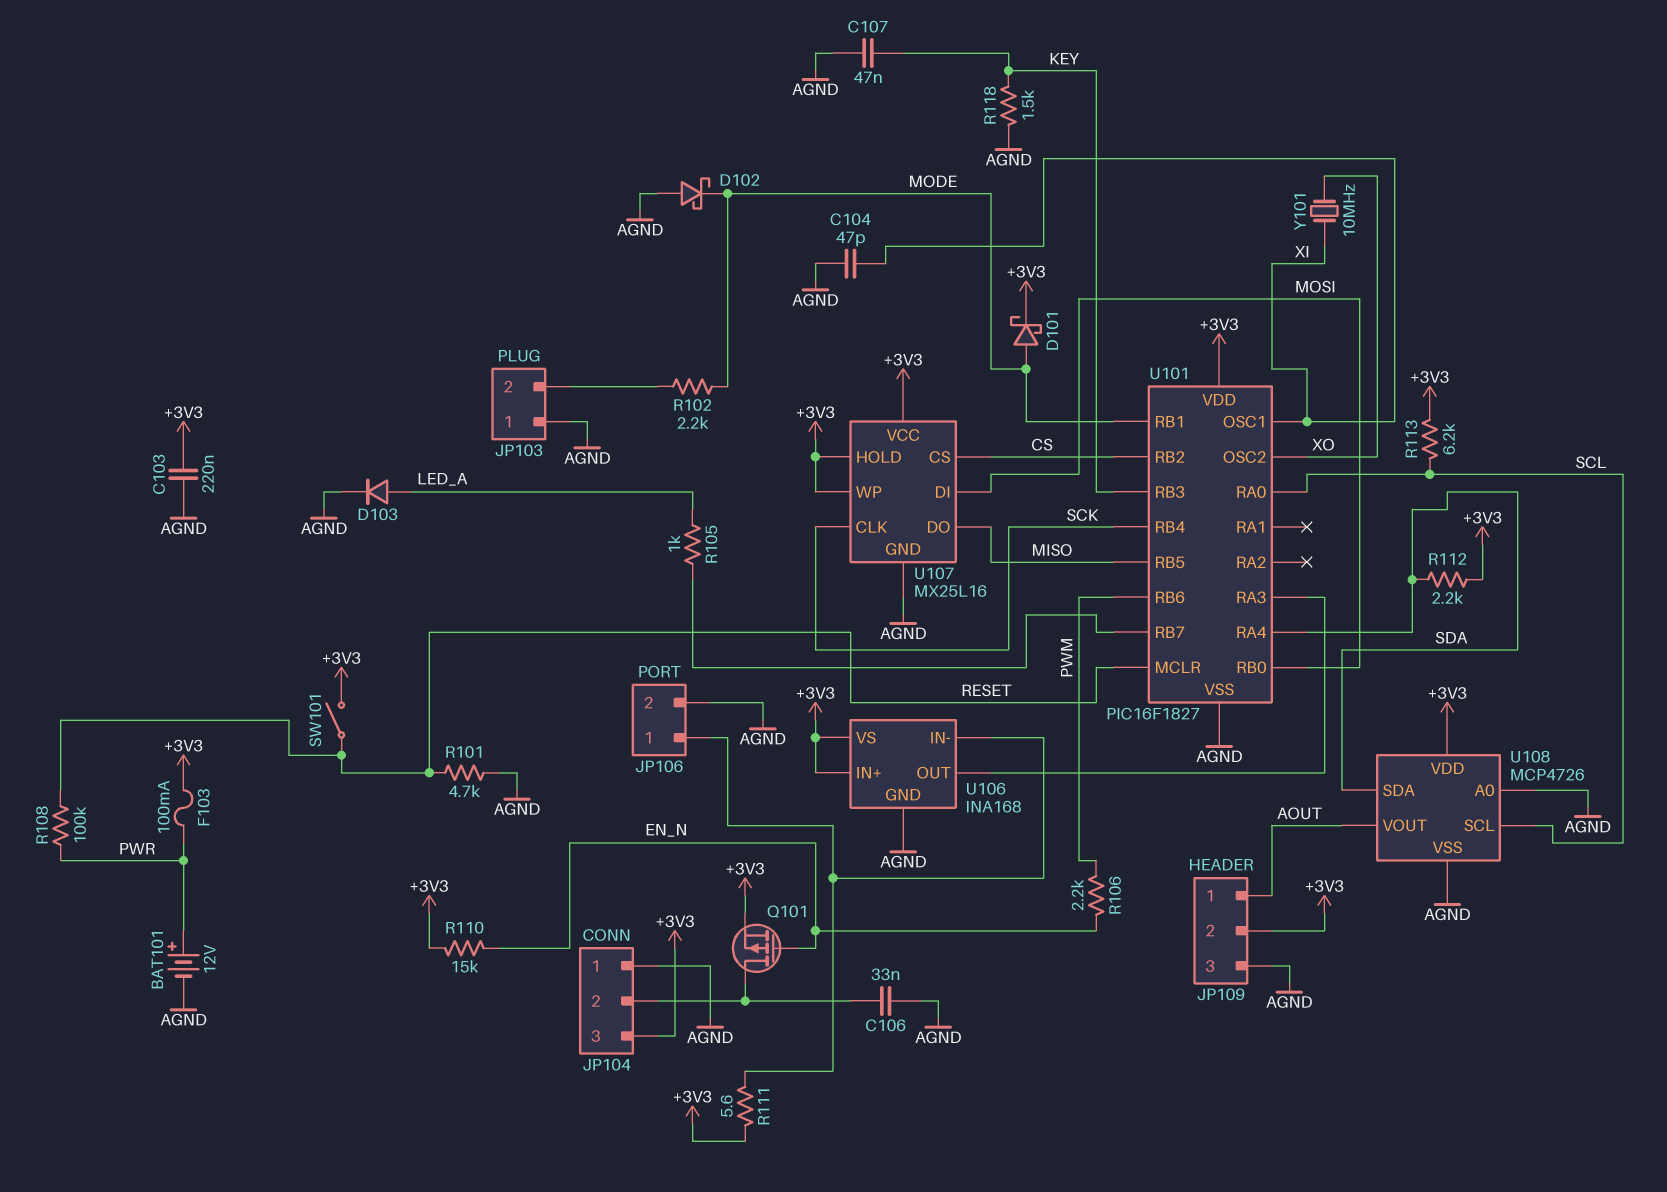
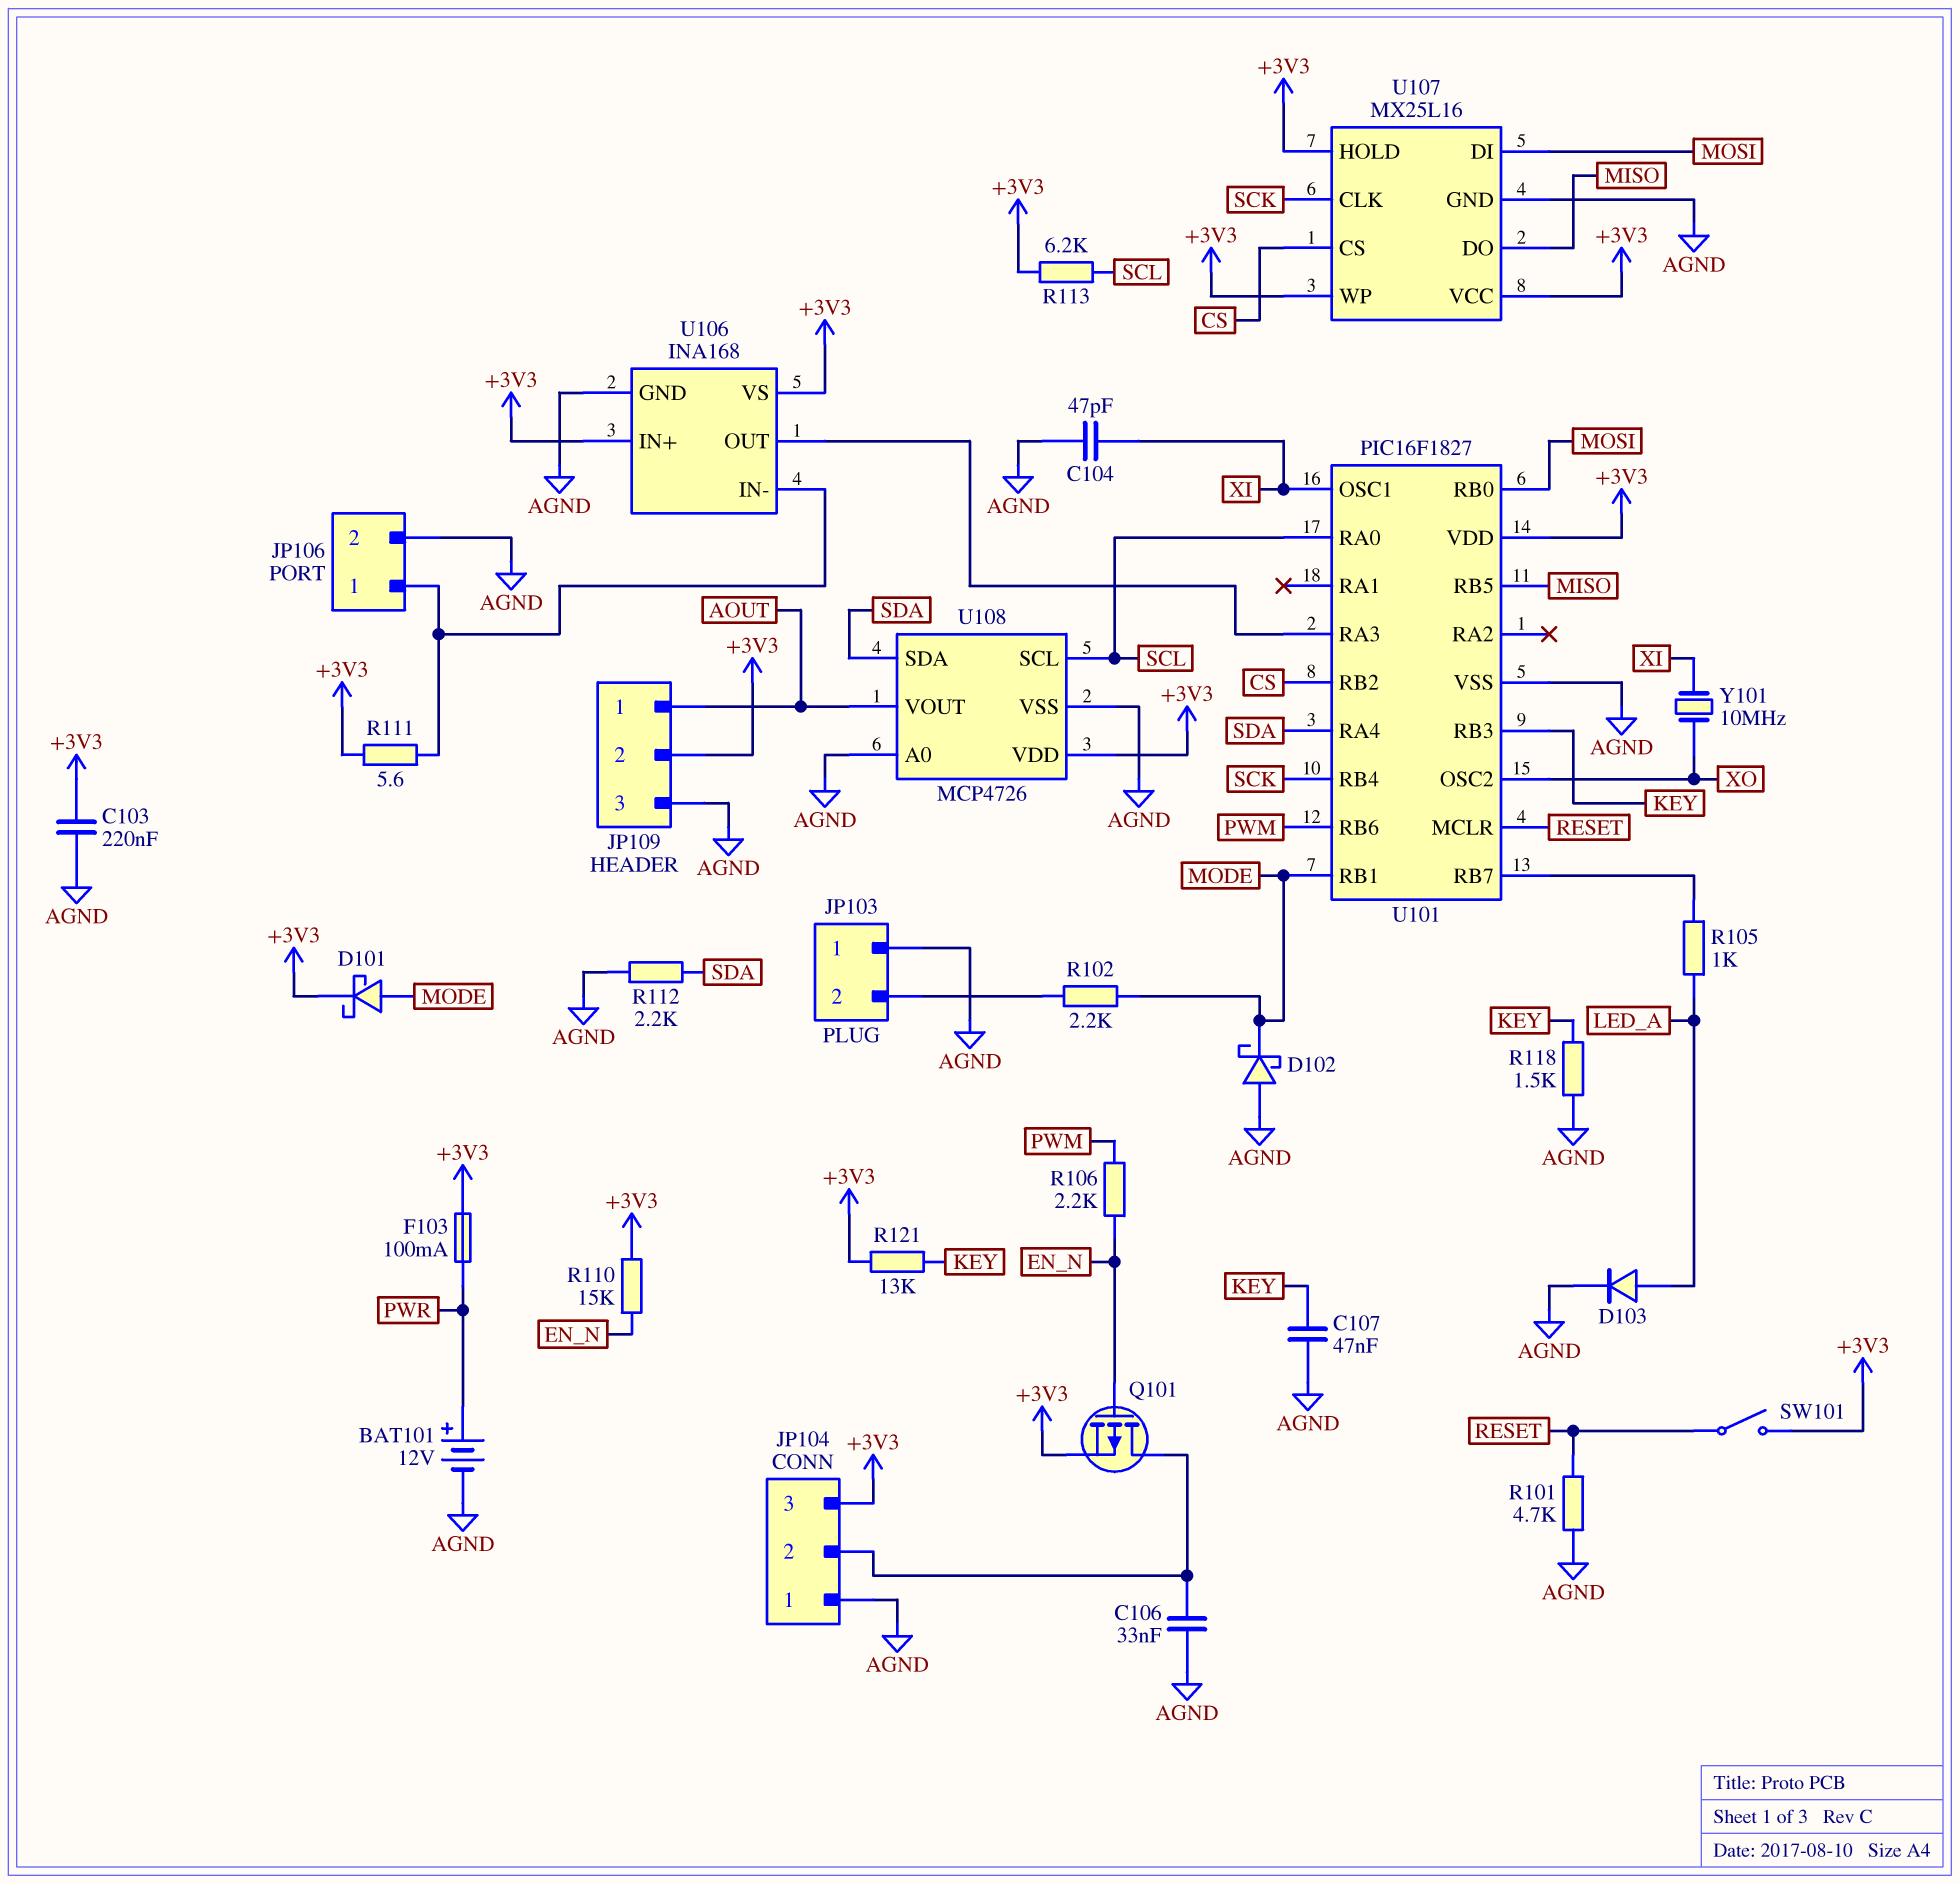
R108: 100k (PWR, RESET) -> none
R112: 2.2k (+3V3, SDA) -> 2.2k (AGND, SDA)
R121: none -> 13k (+3V3, KEY)

